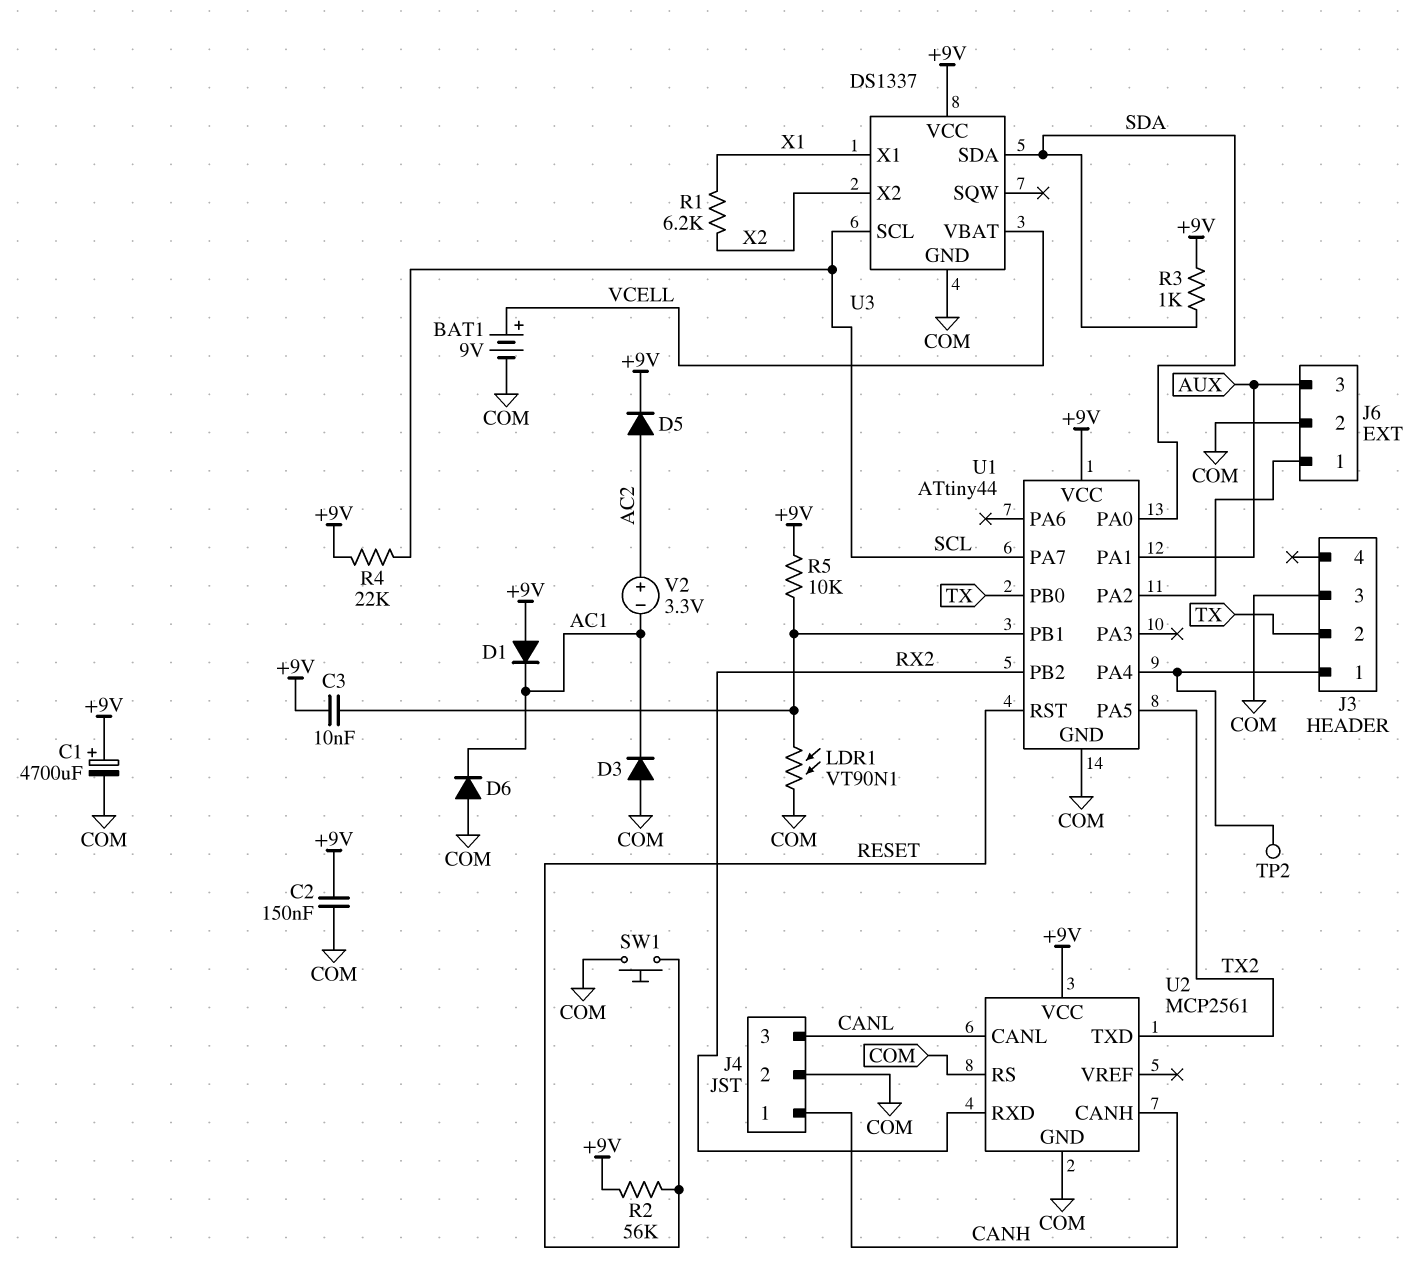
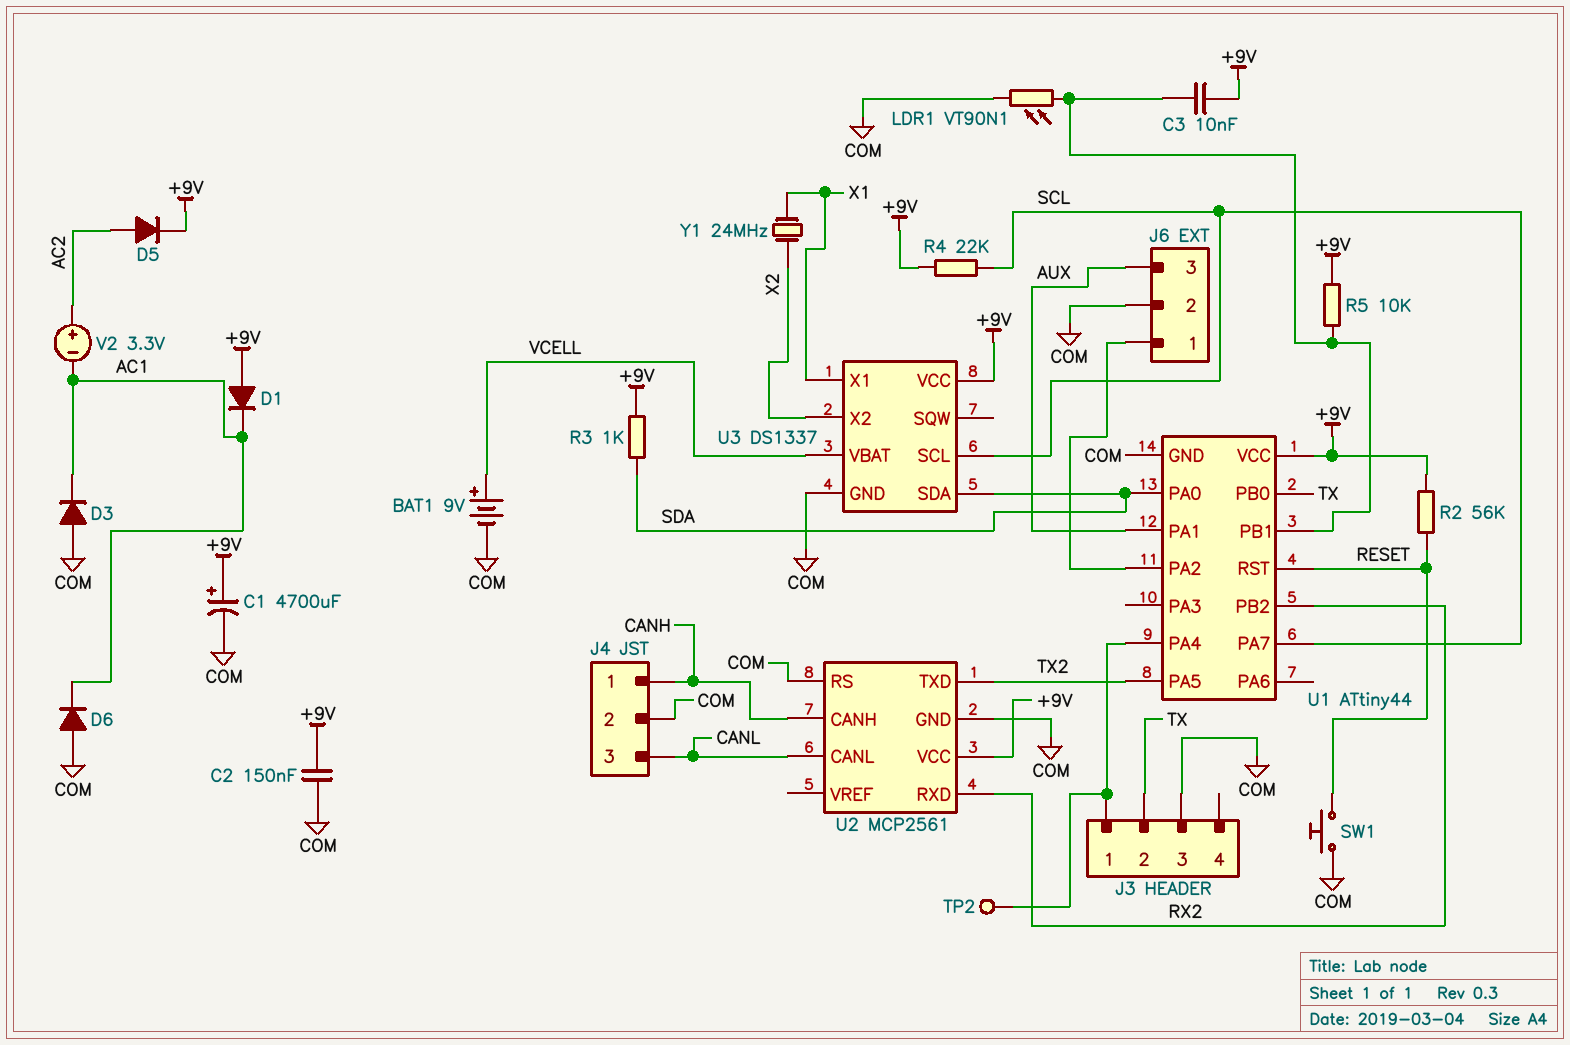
R1: 6.2k (X1, X2) -> none
Y1: none -> 24MHz (X1, X2)

